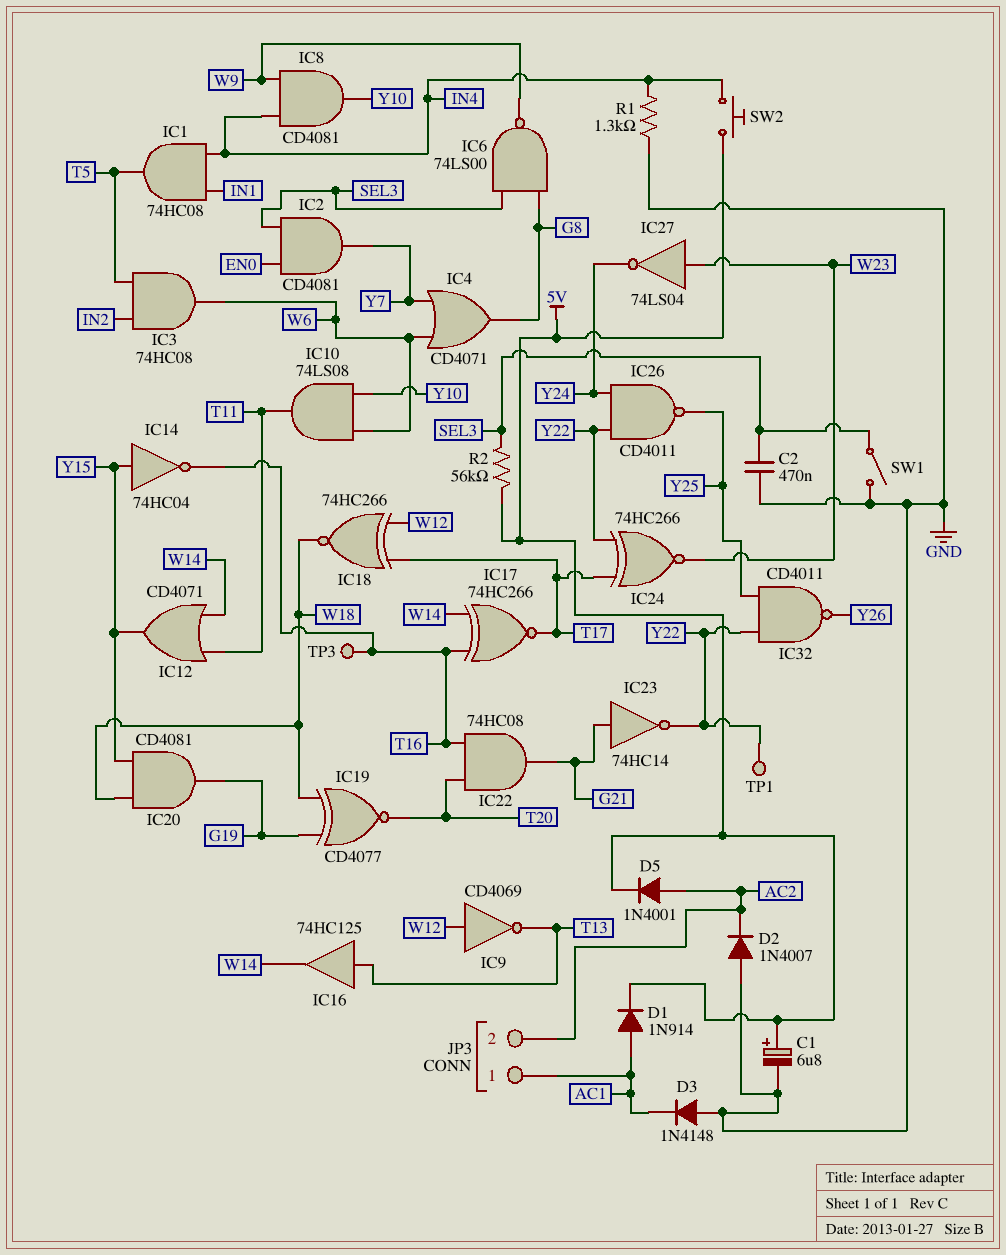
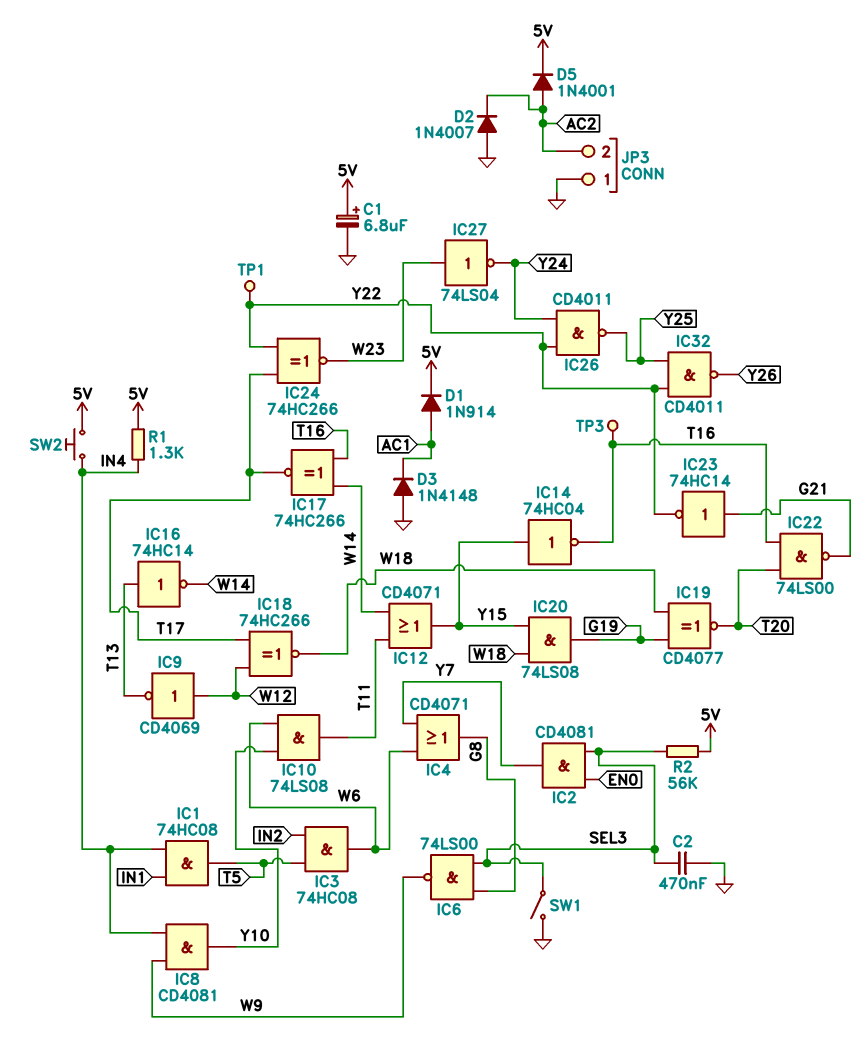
IC16: buffer 74HC125 (in T13, out W14) -> NOT 74HC14 (in T13, out W14)
IC20: AND CD4081 (in W18, in Y15, out G19) -> AND 74LS08 (in W18, in Y15, out G19)
IC22: AND 74HC08 (in T16, in T20, out G21) -> NAND 74LS00 (in T16, in T20, out G21)
JP3 pin 1: AC1 -> GND
R1: 1.3k (GND, IN4) -> 1.3k (5V, IN4)

